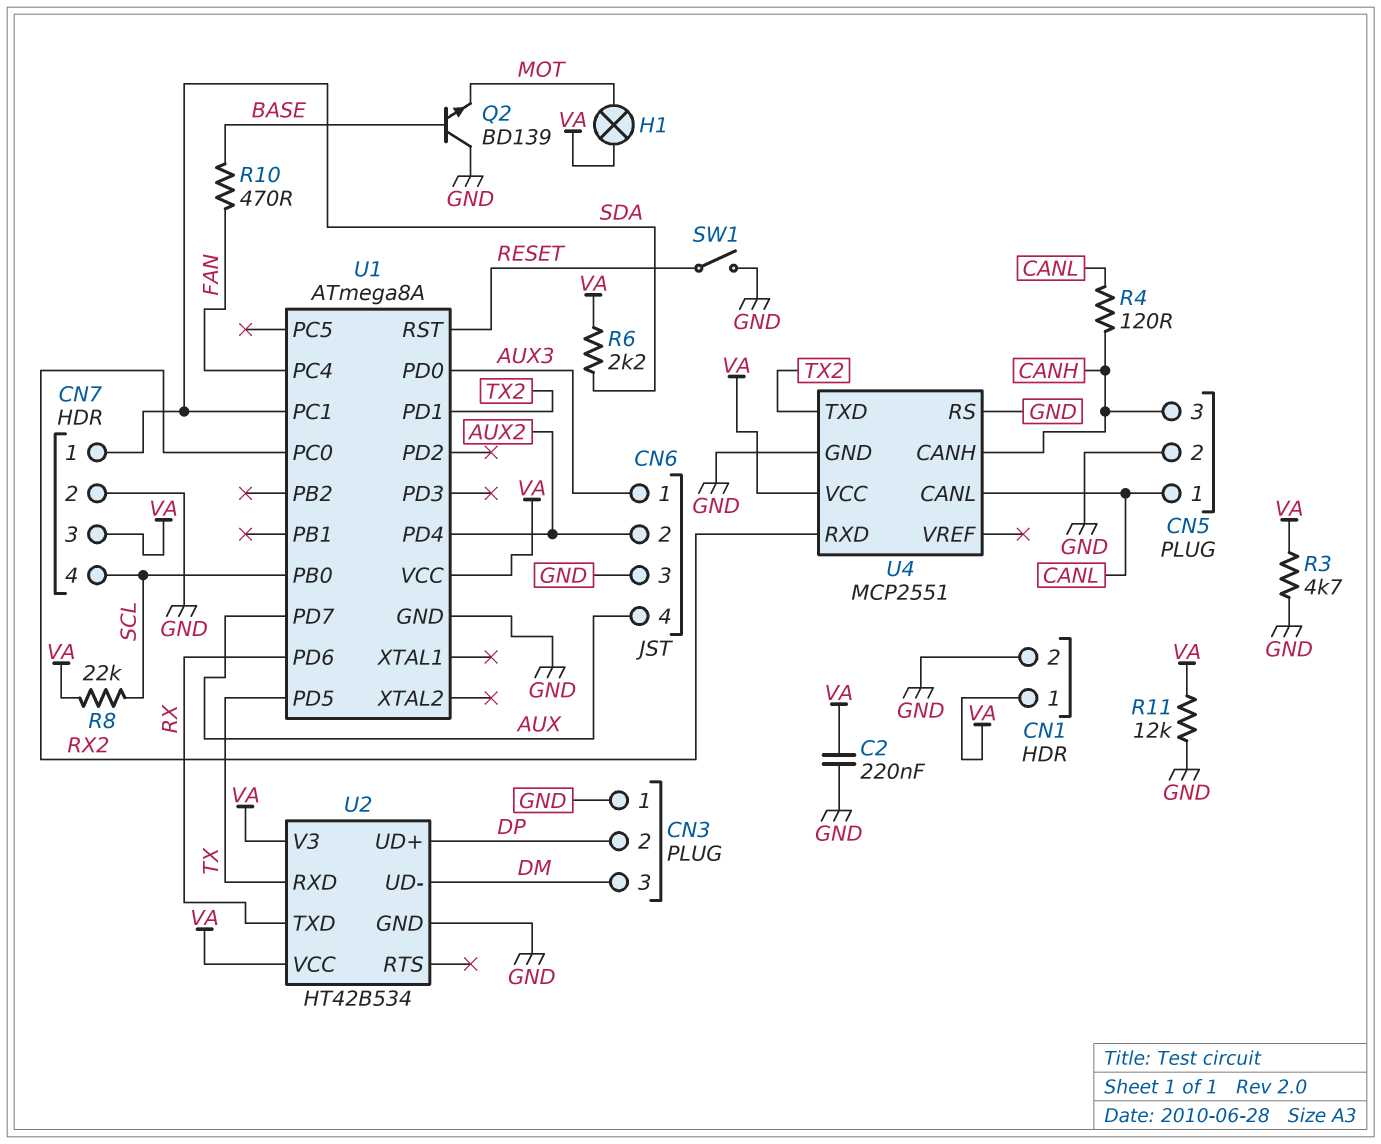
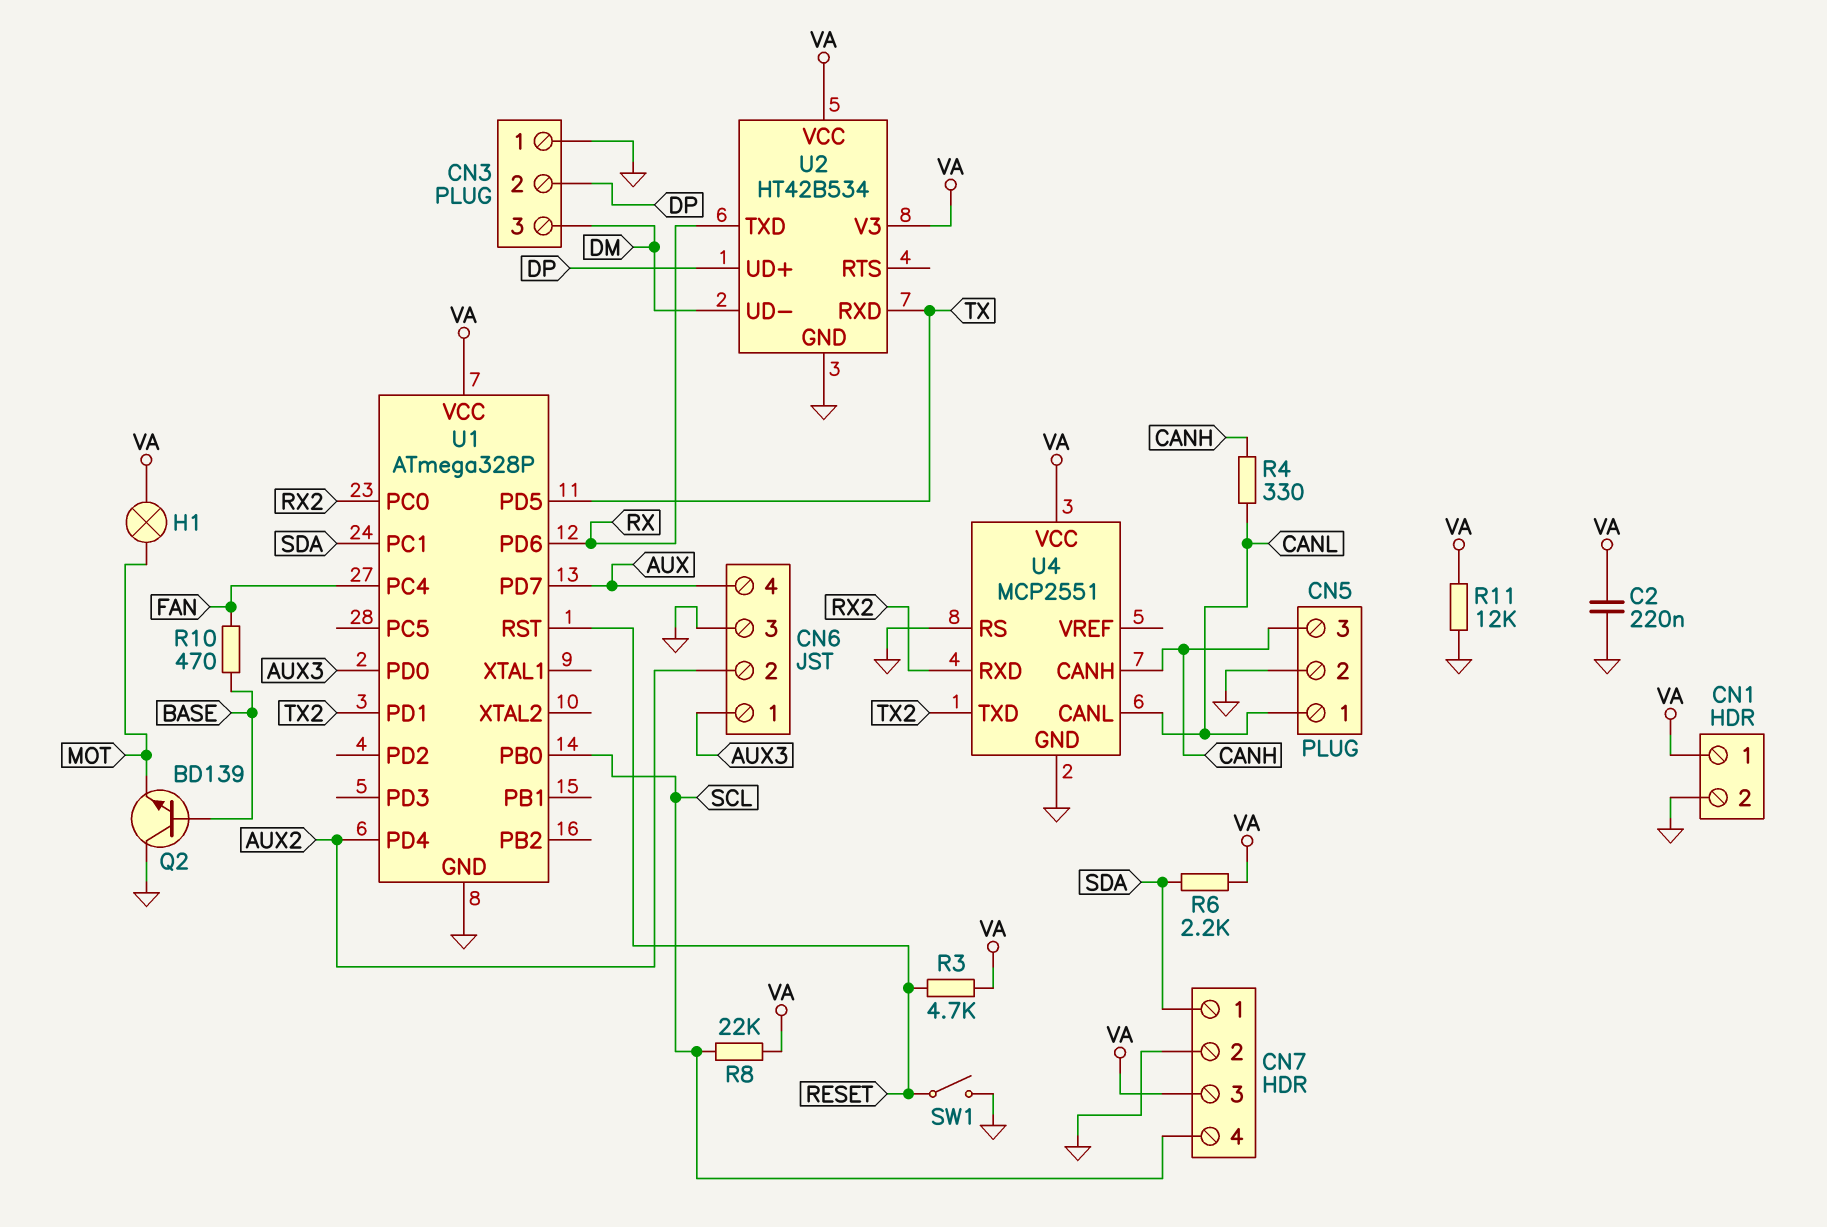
R3: 4.7k (GND, VA) -> 4.7k (RESET, VA)
R4: 120 (CANH, CANL) -> 330 (CANH, CANL)
U1: ATmega8A -> ATmega328P

